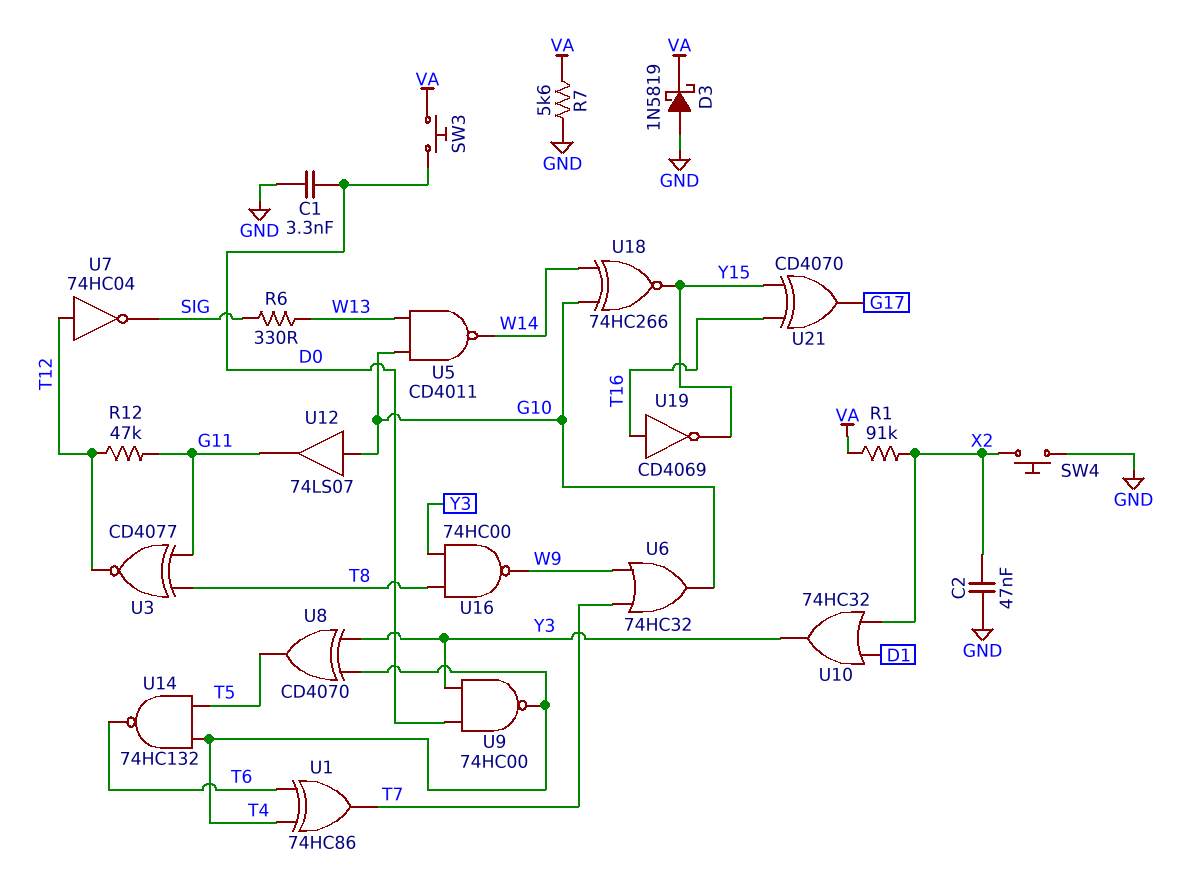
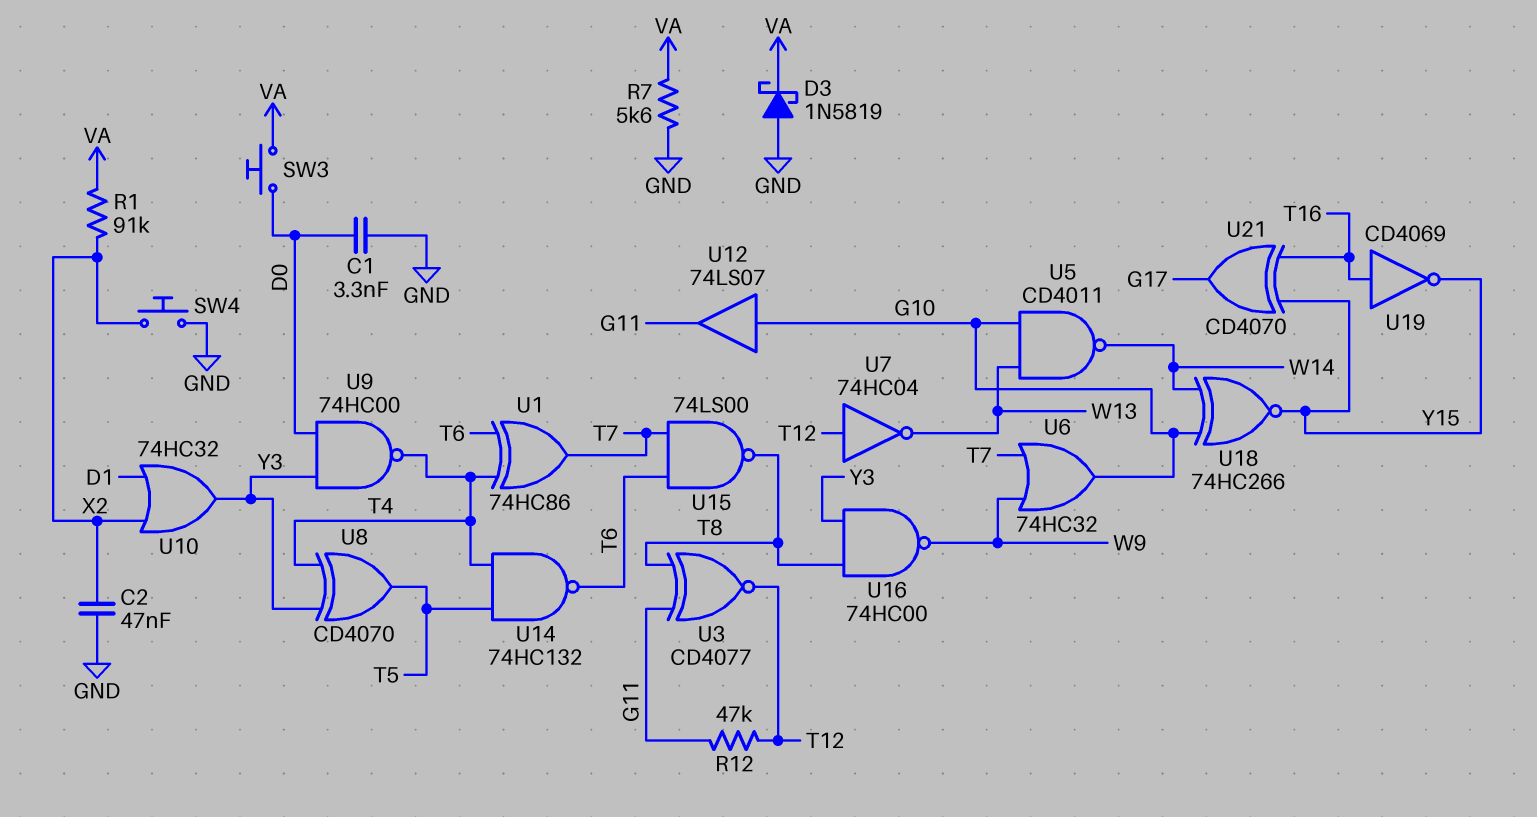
R6: 330 (SIG, W13) -> none
U7: NOT 74HC04 (in T12, out SIG) -> NOT 74HC04 (in T12, out W13)
U15: none -> NAND 74LS00 (in T6, in T7, out T8)

